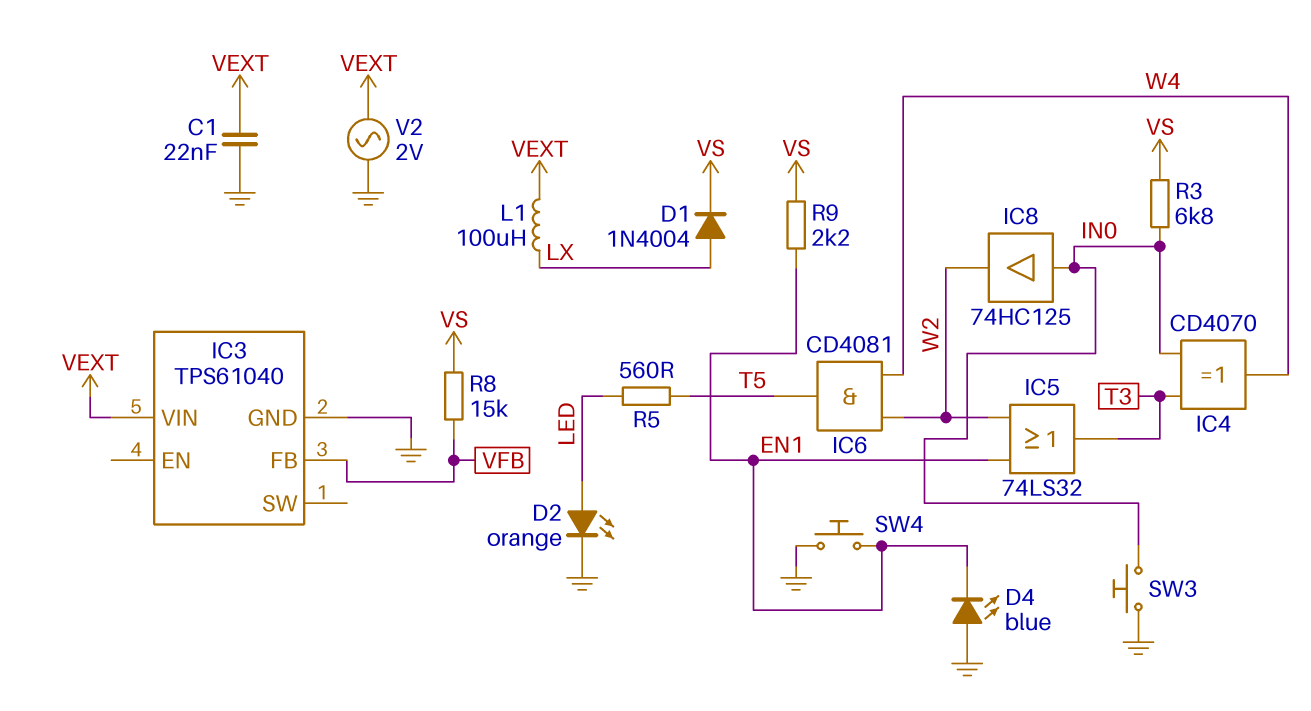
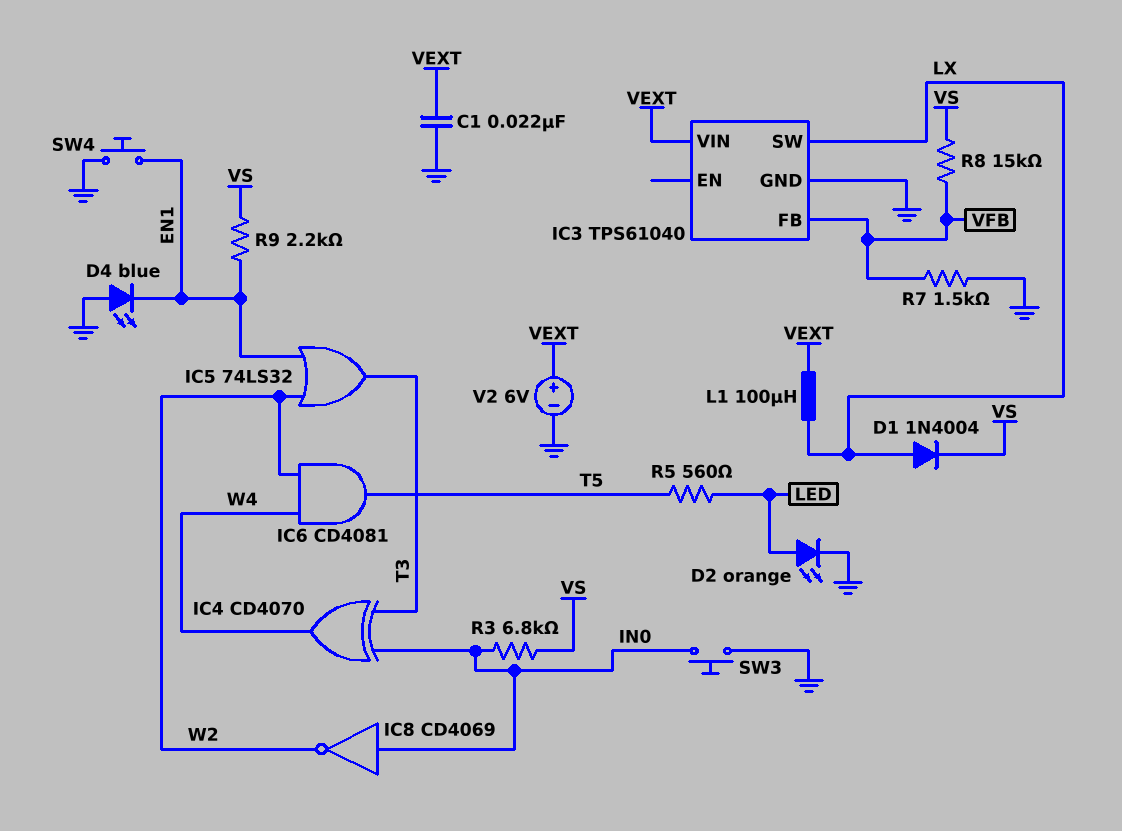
IC3 pin SW: none -> LX
IC8: buffer 74HC125 (in IN0, out W2) -> NOT CD4069 (in IN0, out W2)
R7: none -> 1.5k (GND, VFB)
V2: AC 2V (GND, VEXT) -> 6V (plus VEXT, minus GND)

